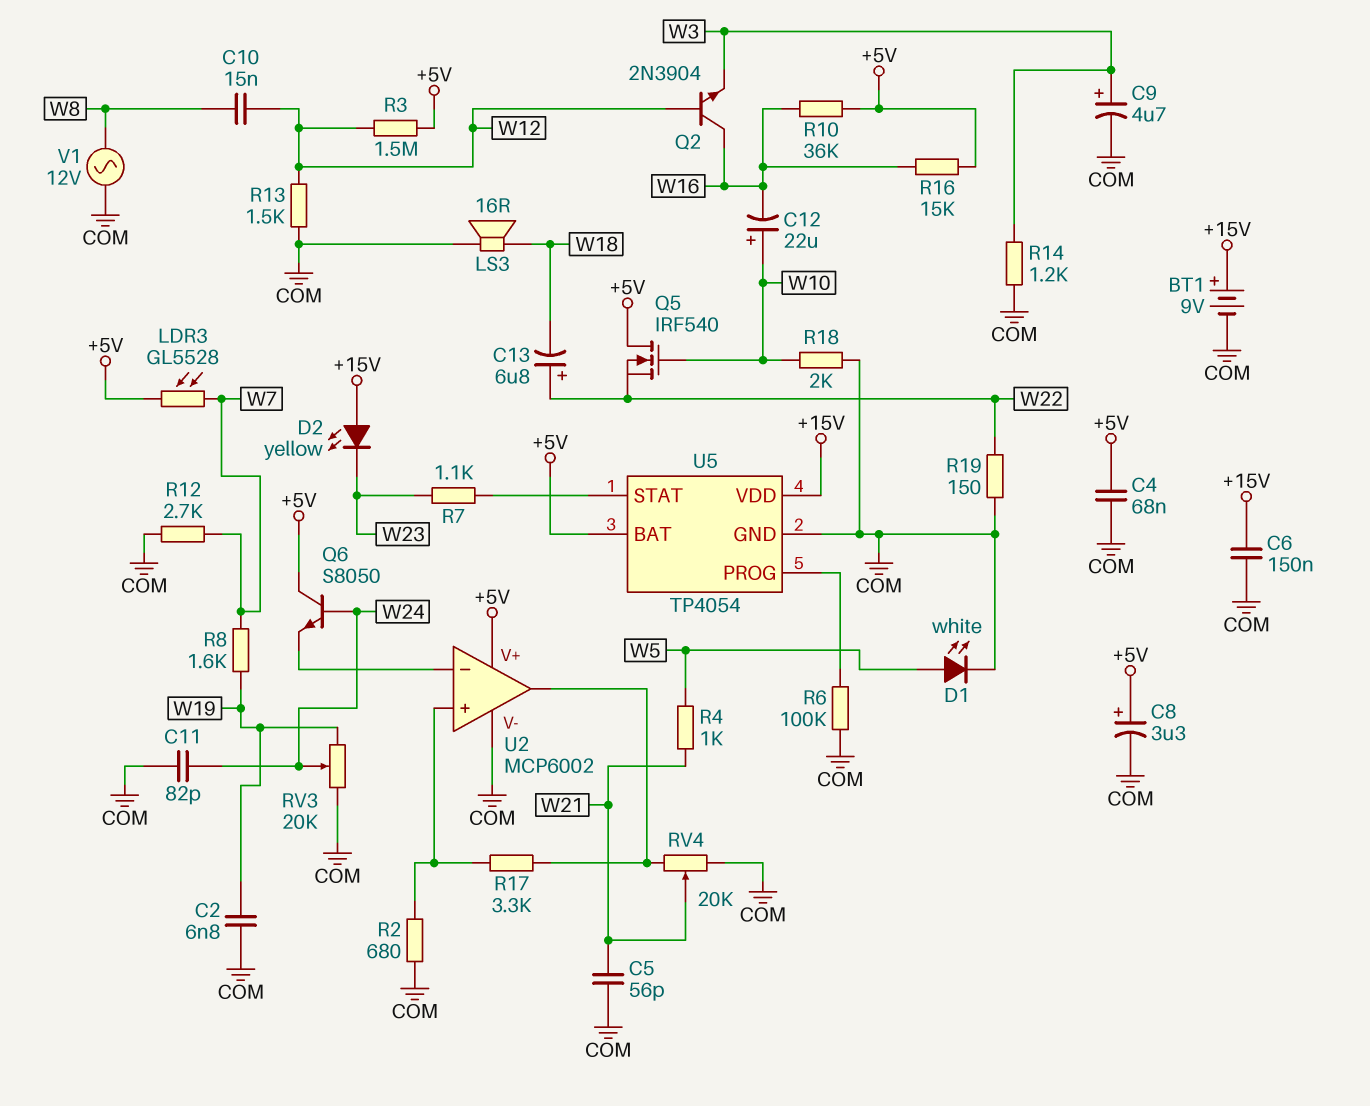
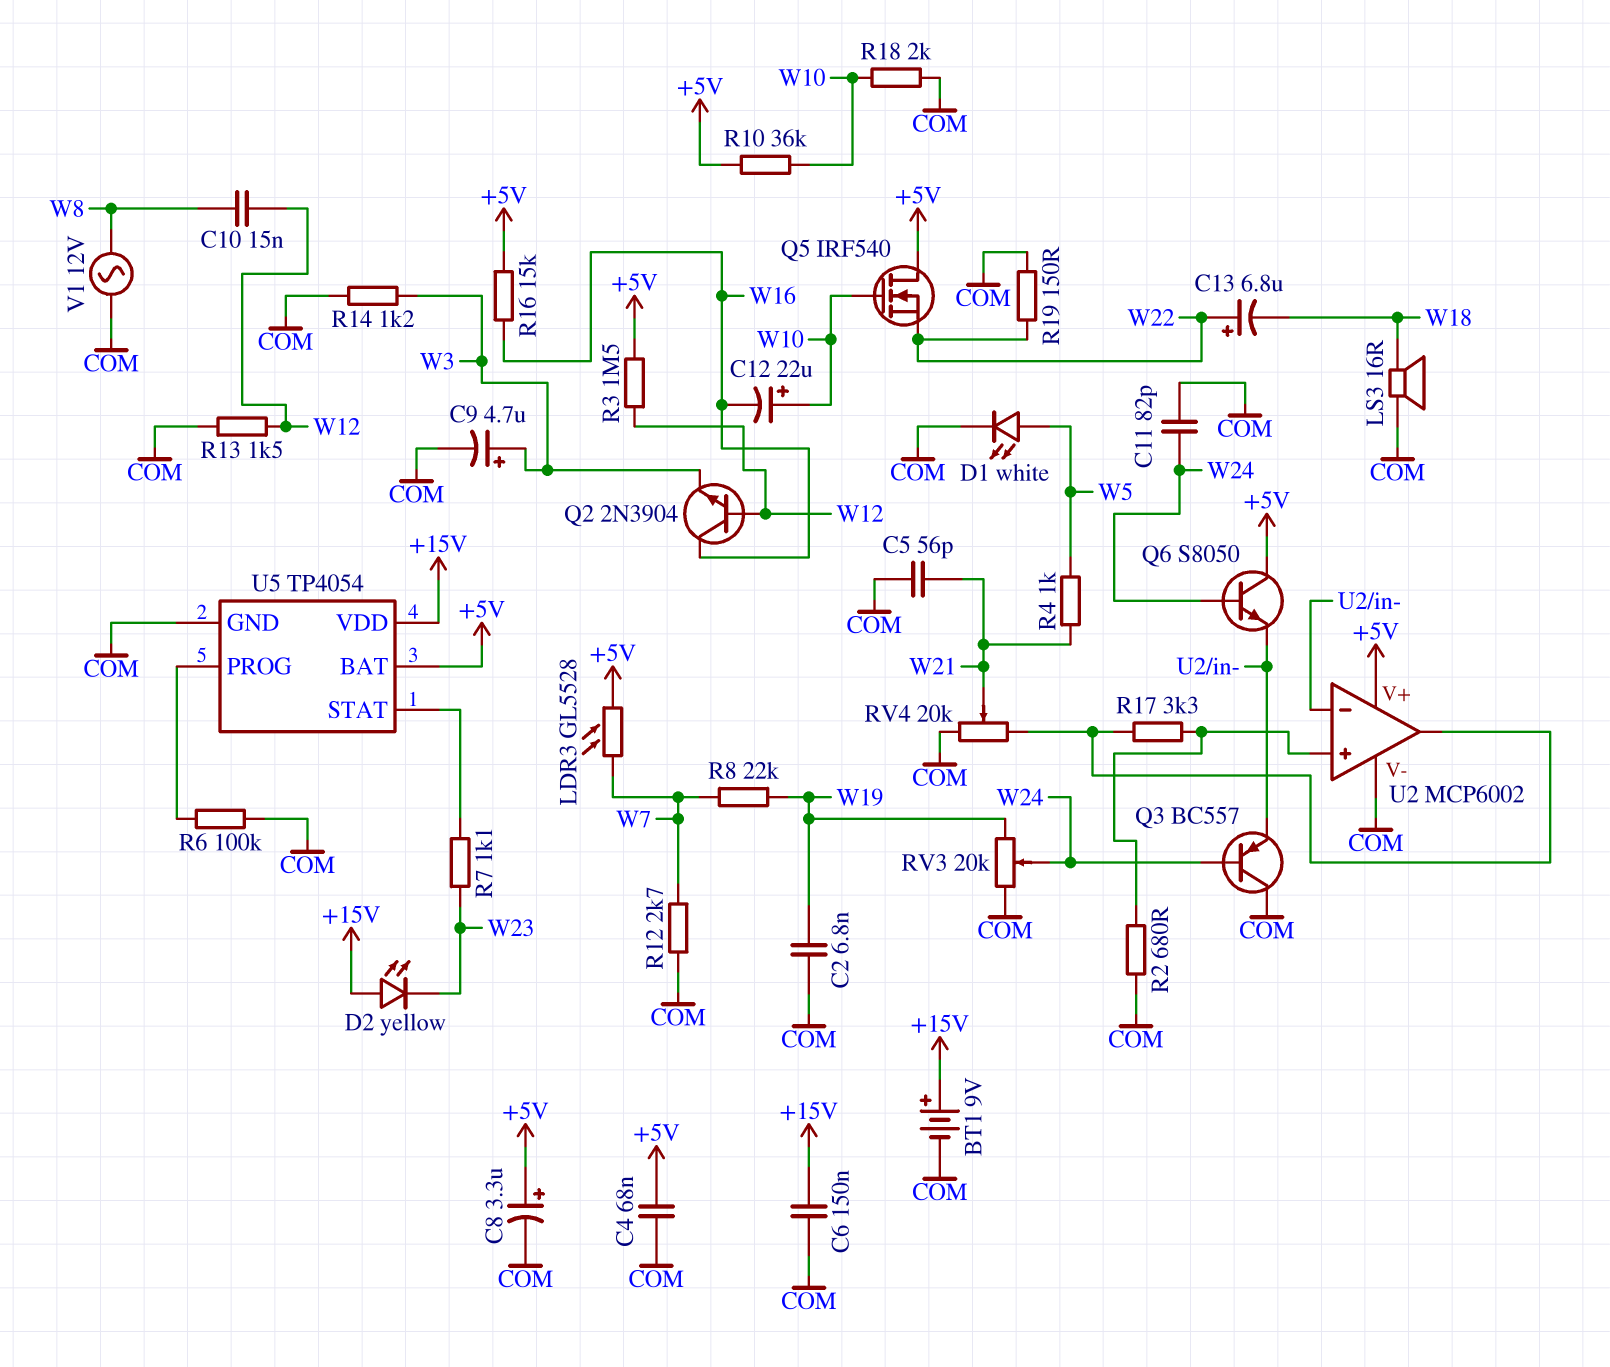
Q3: none -> PNP BC557 (B W24, C COM, E U2/in-)
R8: 1.6k (W7, W19) -> 22k (W7, W19)
R10: 36k (+5V, W16) -> 36k (+5V, W10)

